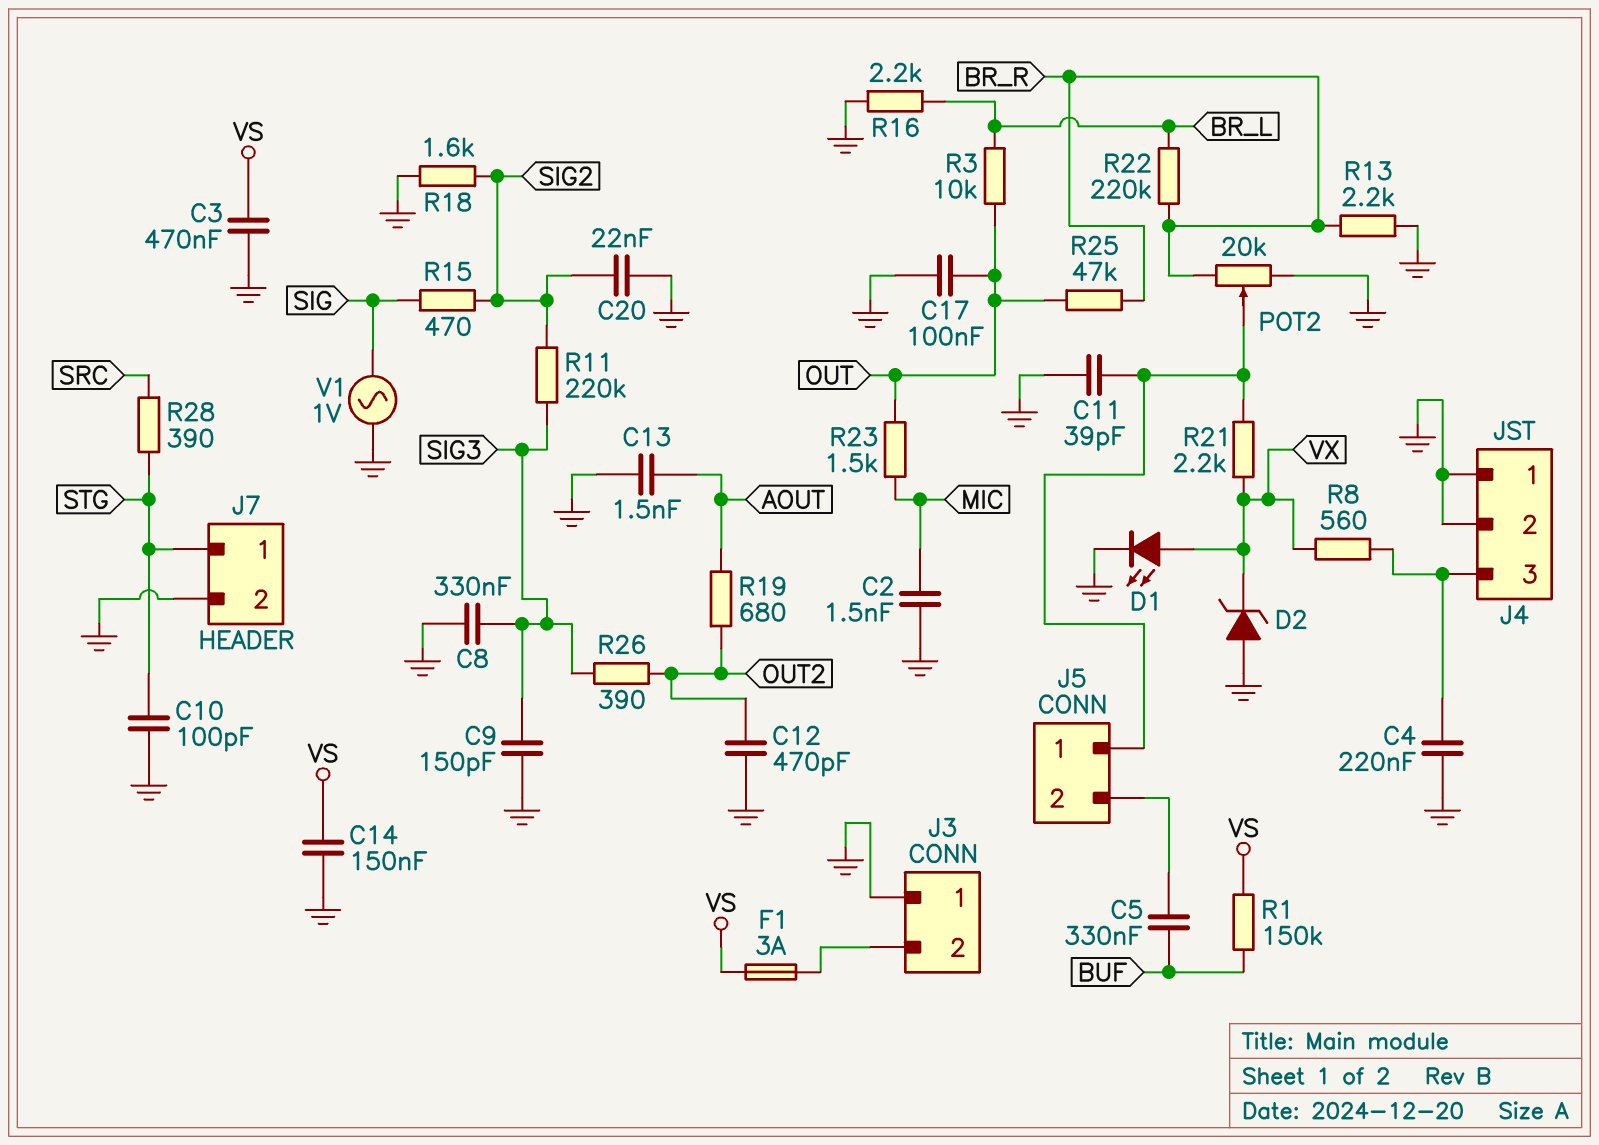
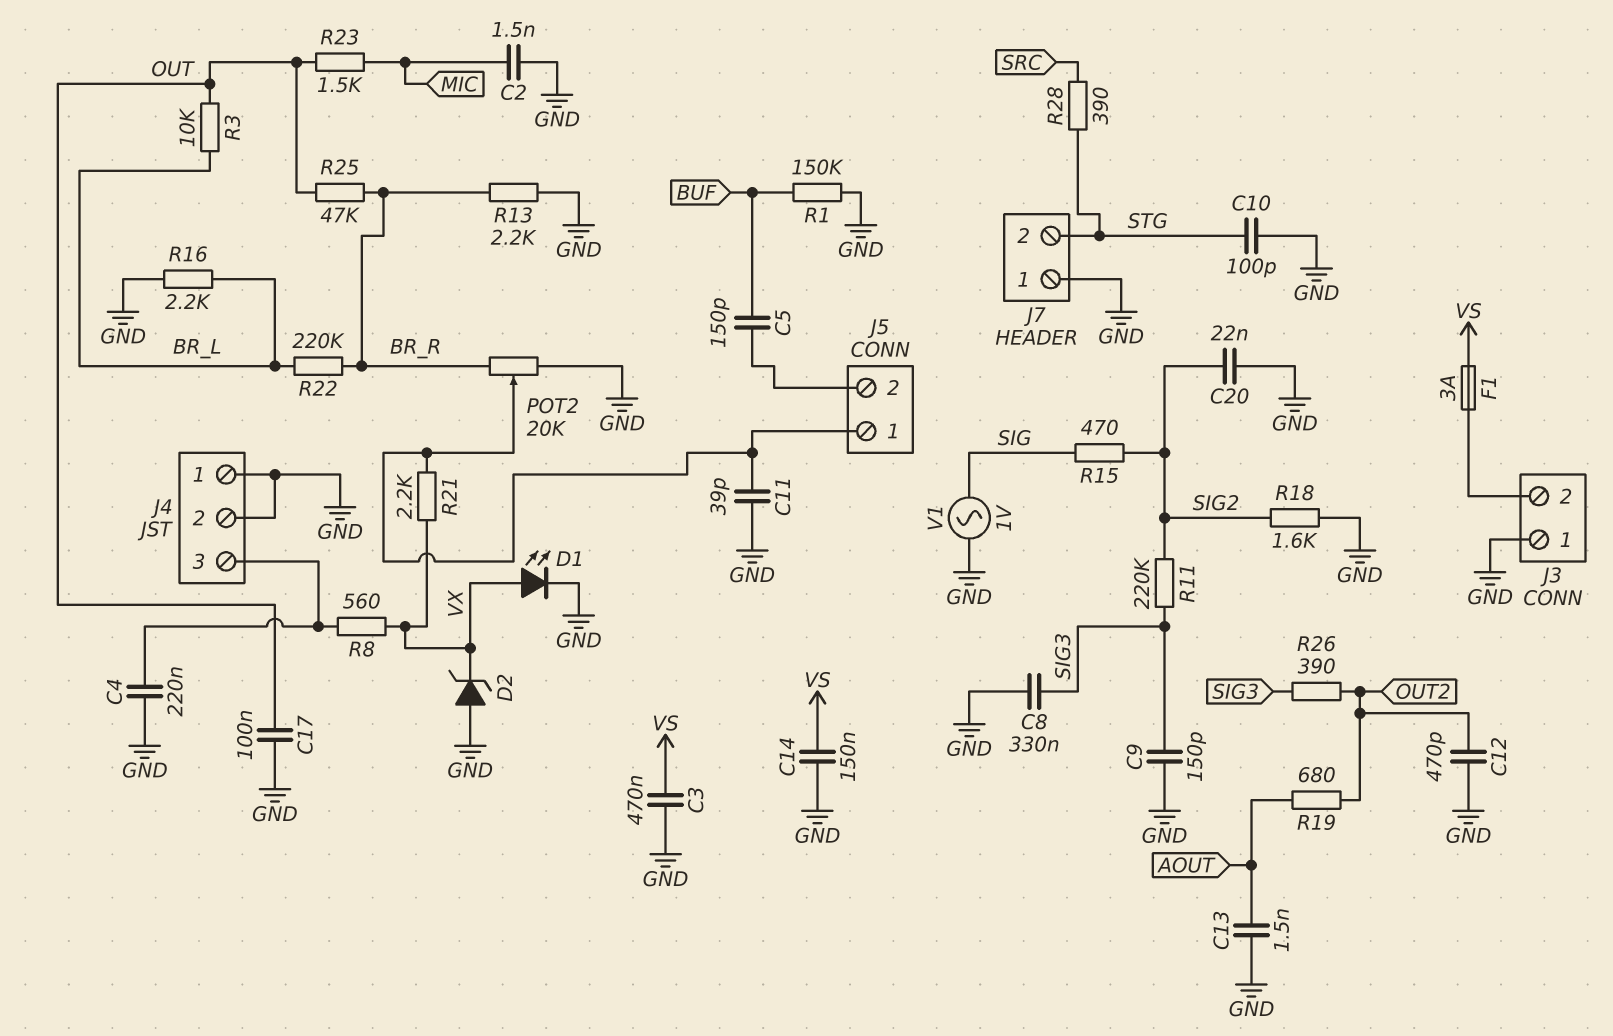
C5: 330nF (BUF, J5/2) -> 150pF (BUF, J5/2)
J7 pin 1: STG -> GND
J7 pin 2: GND -> STG
R1: 150k (BUF, VS) -> 150k (BUF, GND)

